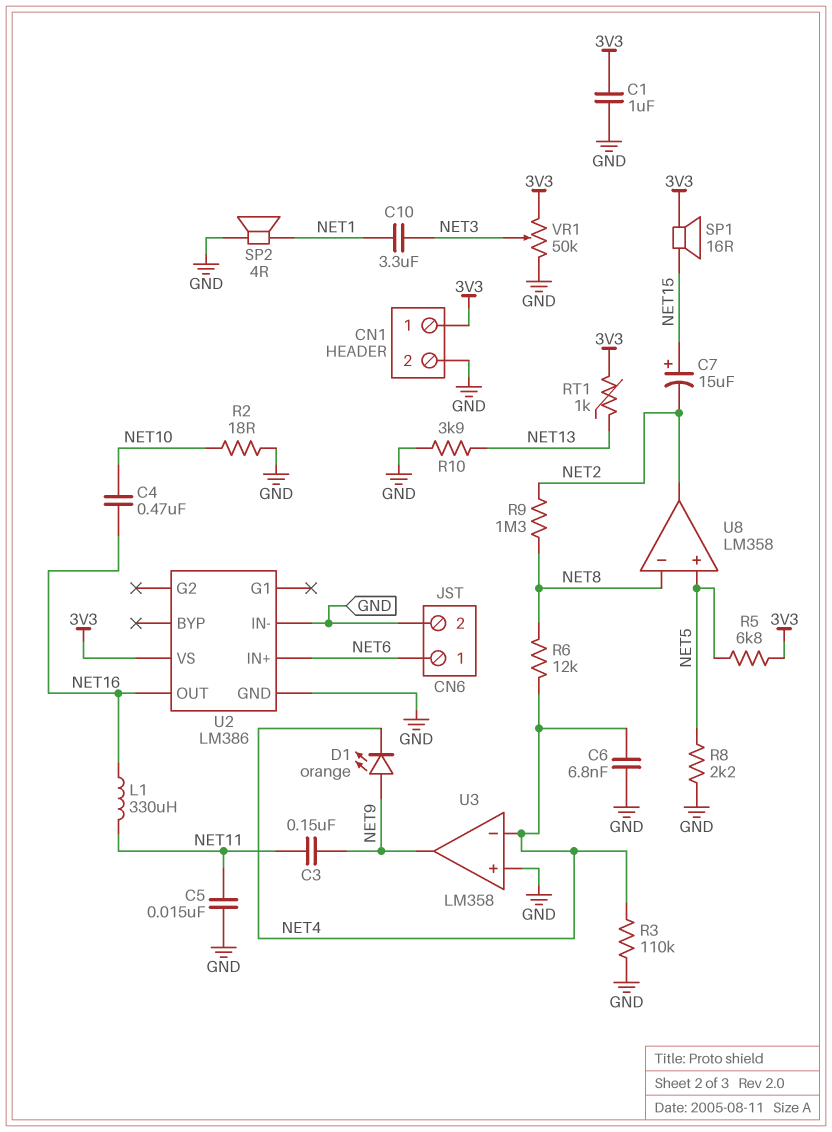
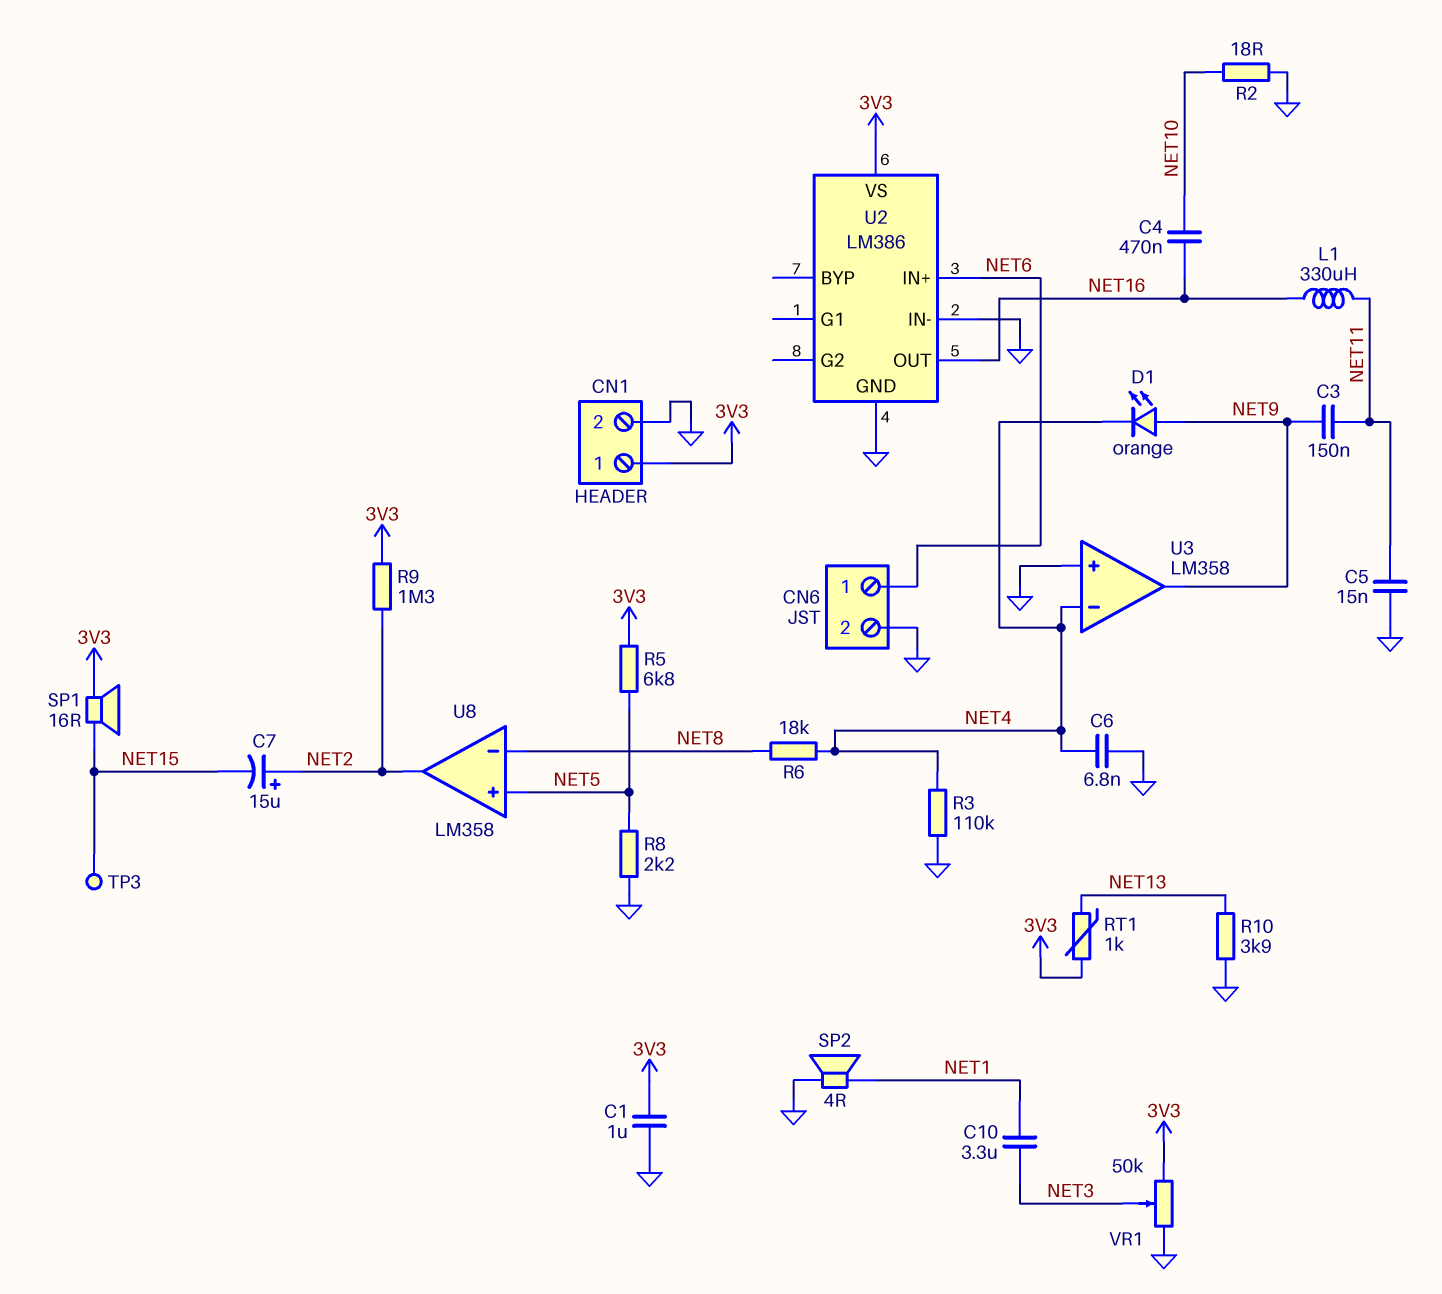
C7: 15uF (plus NET15, minus NET2) -> 15uF (plus NET2, minus NET15)
R6: 12k (NET4, NET8) -> 18k (NET4, NET8)
R9: 1.3M (NET2, NET8) -> 1.3M (3V3, NET2)
TP3: none -> test point (NET15)

